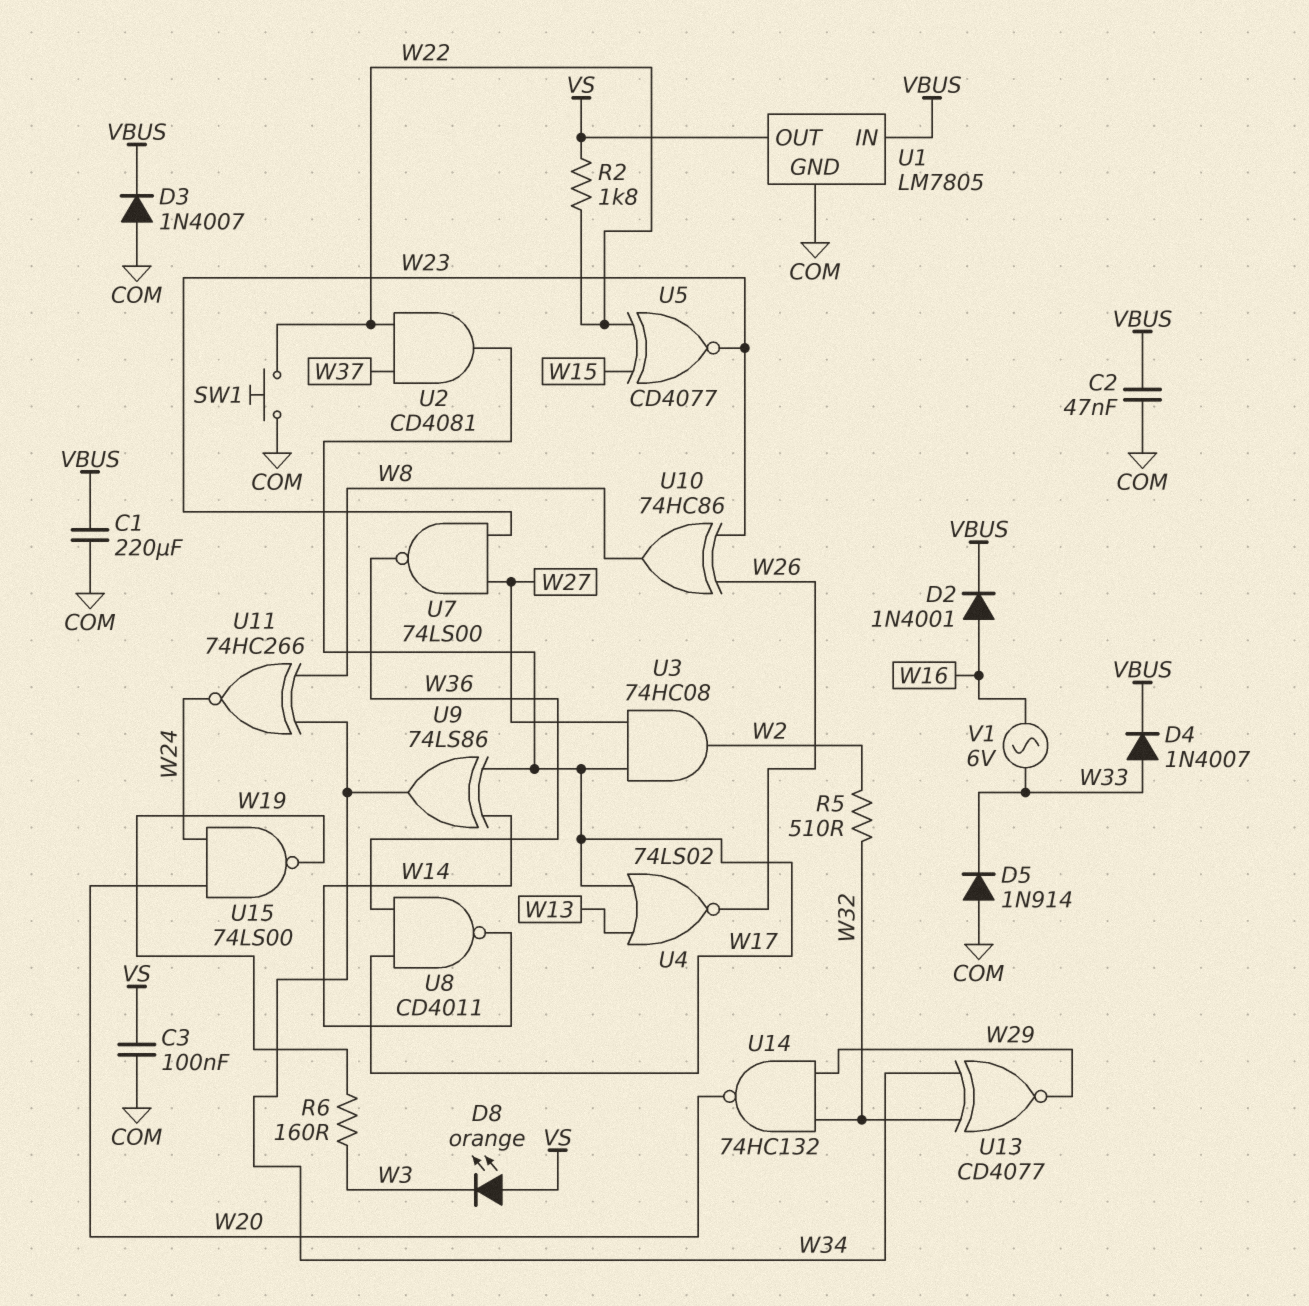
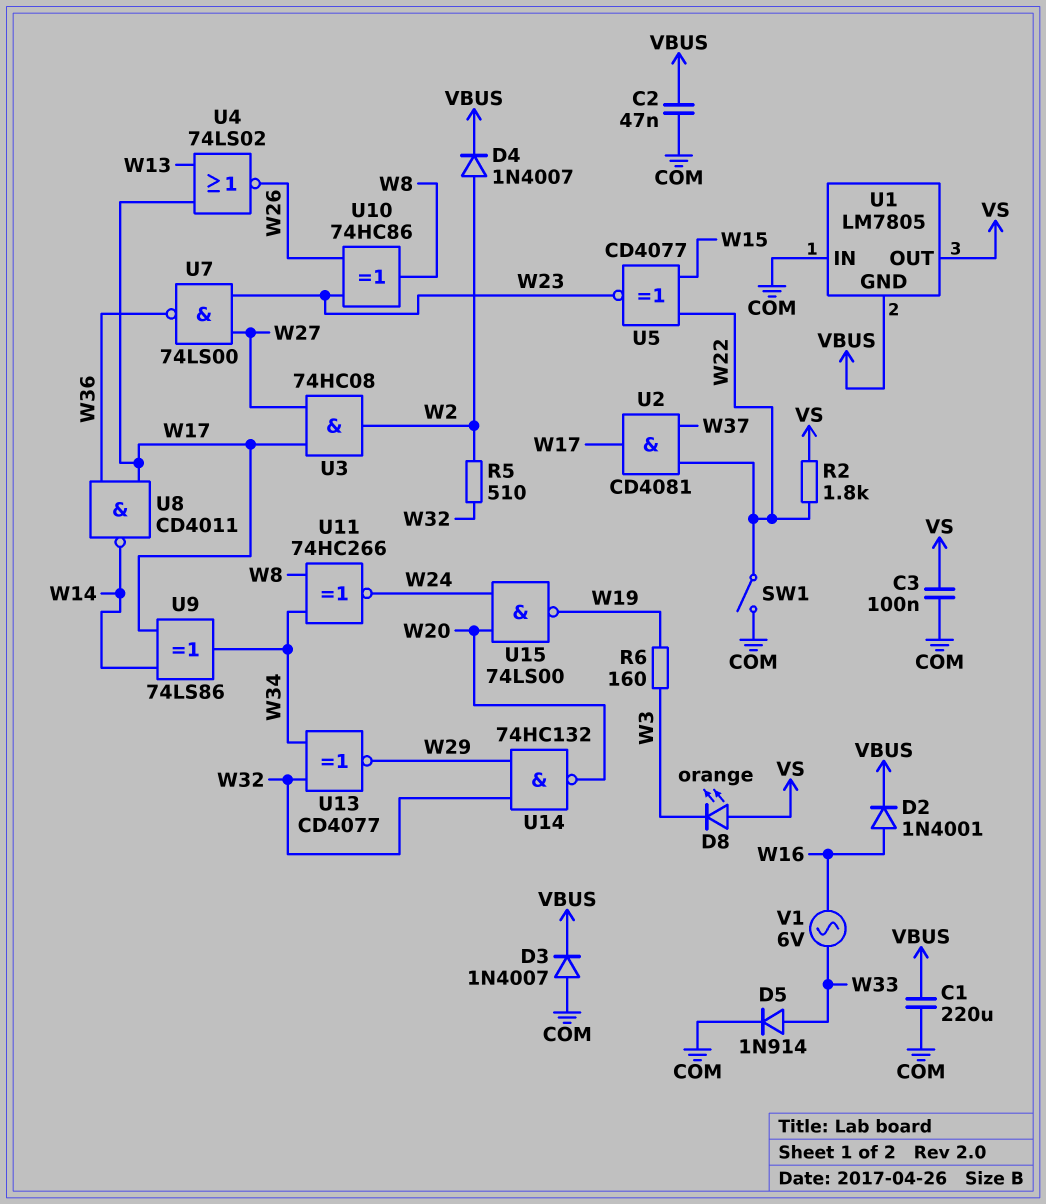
D4: diode 1N4007 (A W33, K VBUS) -> diode 1N4007 (A W2, K VBUS)
D5: diode 1N914 (A COM, K W33) -> diode 1N914 (A W33, K COM)
SW1: button (COM, W22) -> switch (COM, W22)
U1 pin GND: COM -> VBUS
U1 pin IN: VBUS -> COM

